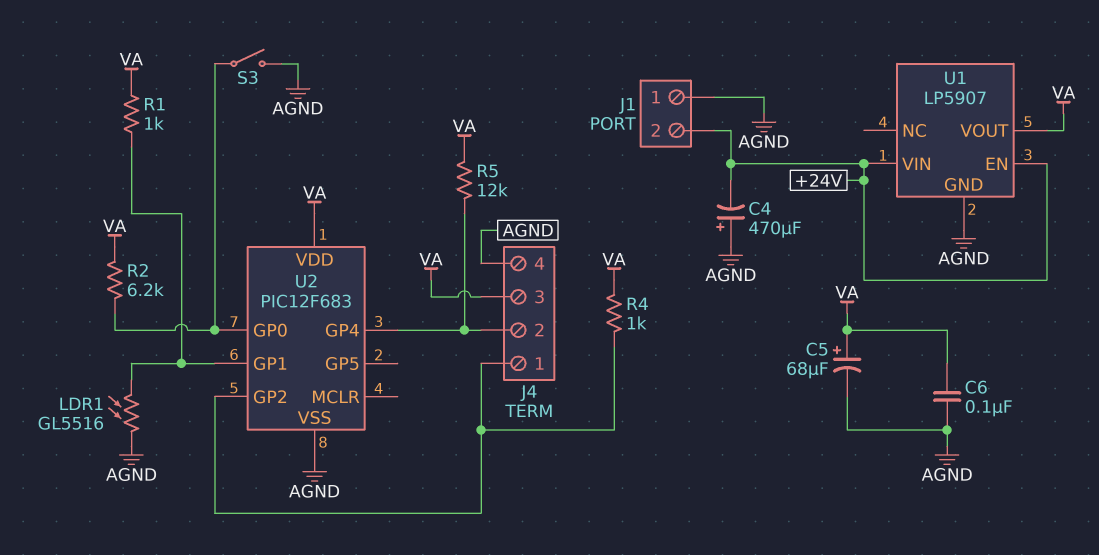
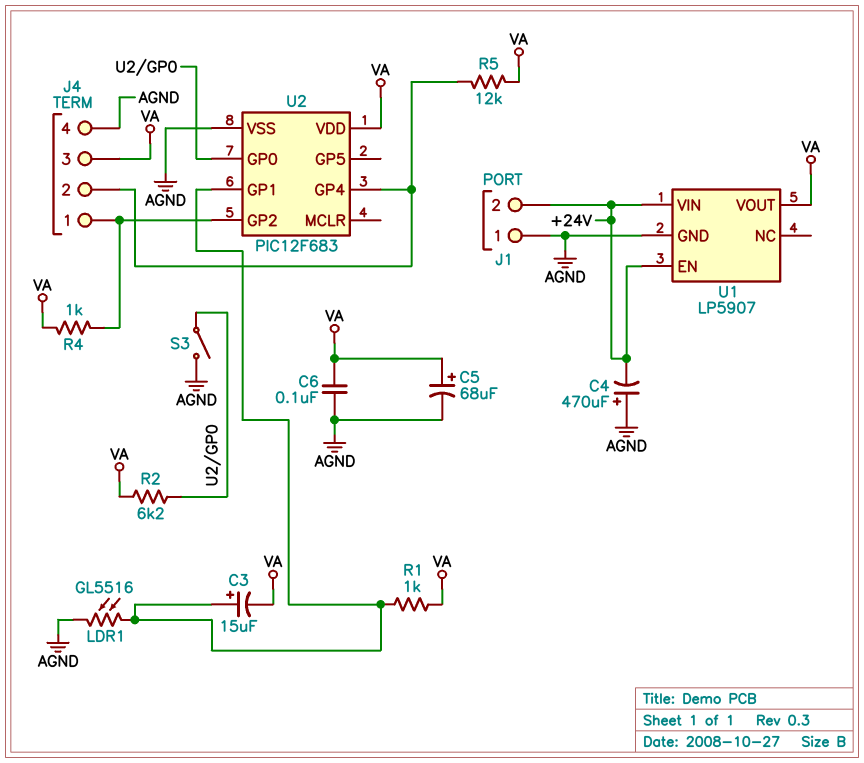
C3: none -> 15uF (plus U2/GP1, minus VA)

